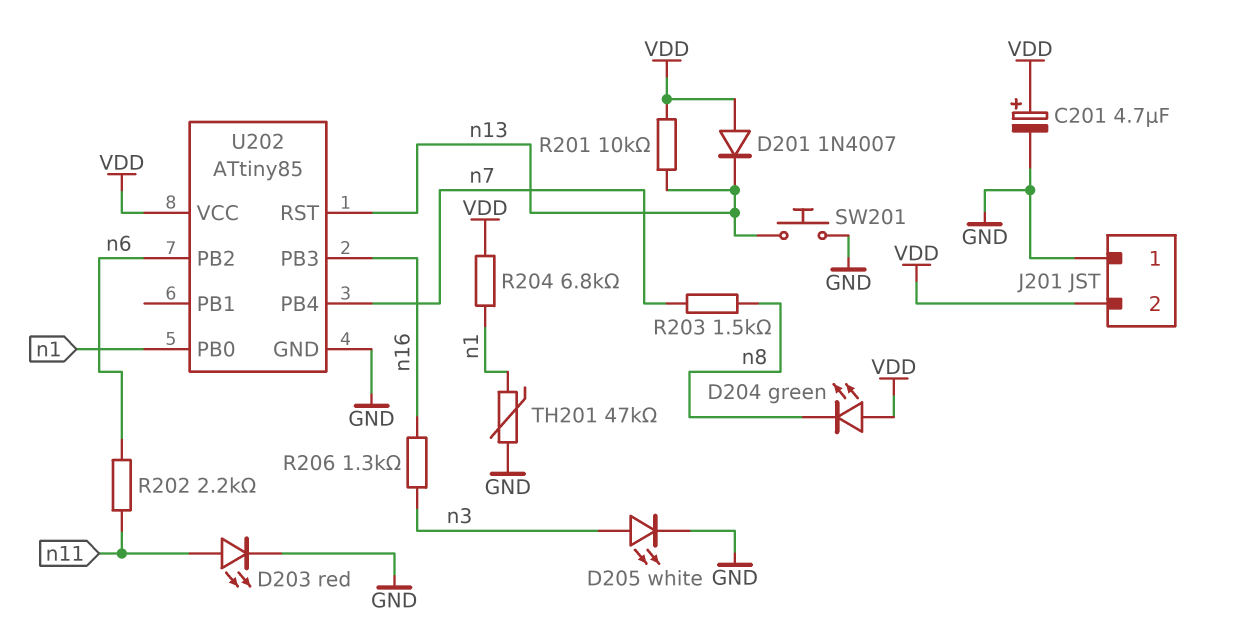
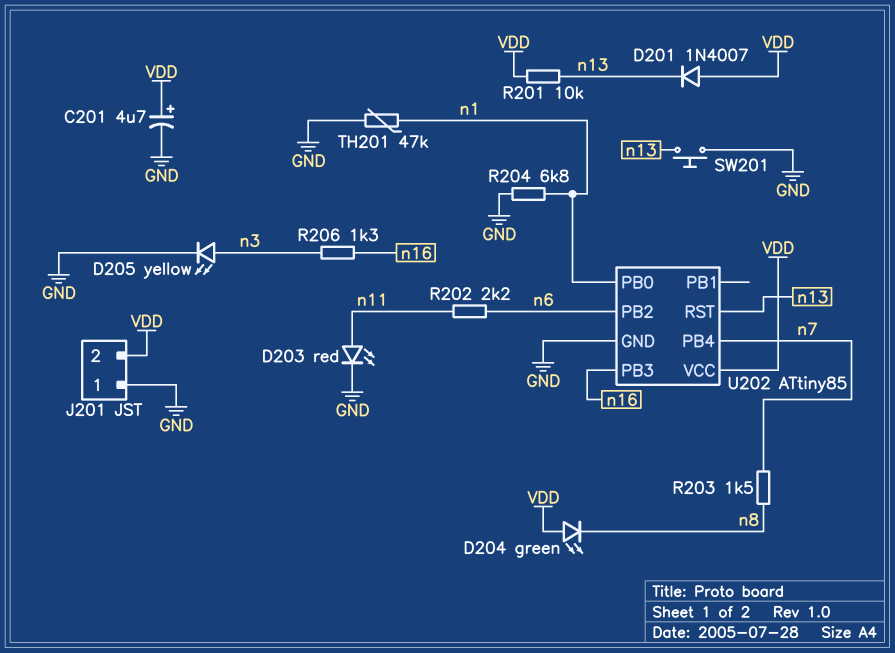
D205: LED white (A n3, K GND) -> LED yellow (A n3, K GND)
R204: 6.8k (VDD, n1) -> 6.8k (GND, n1)

